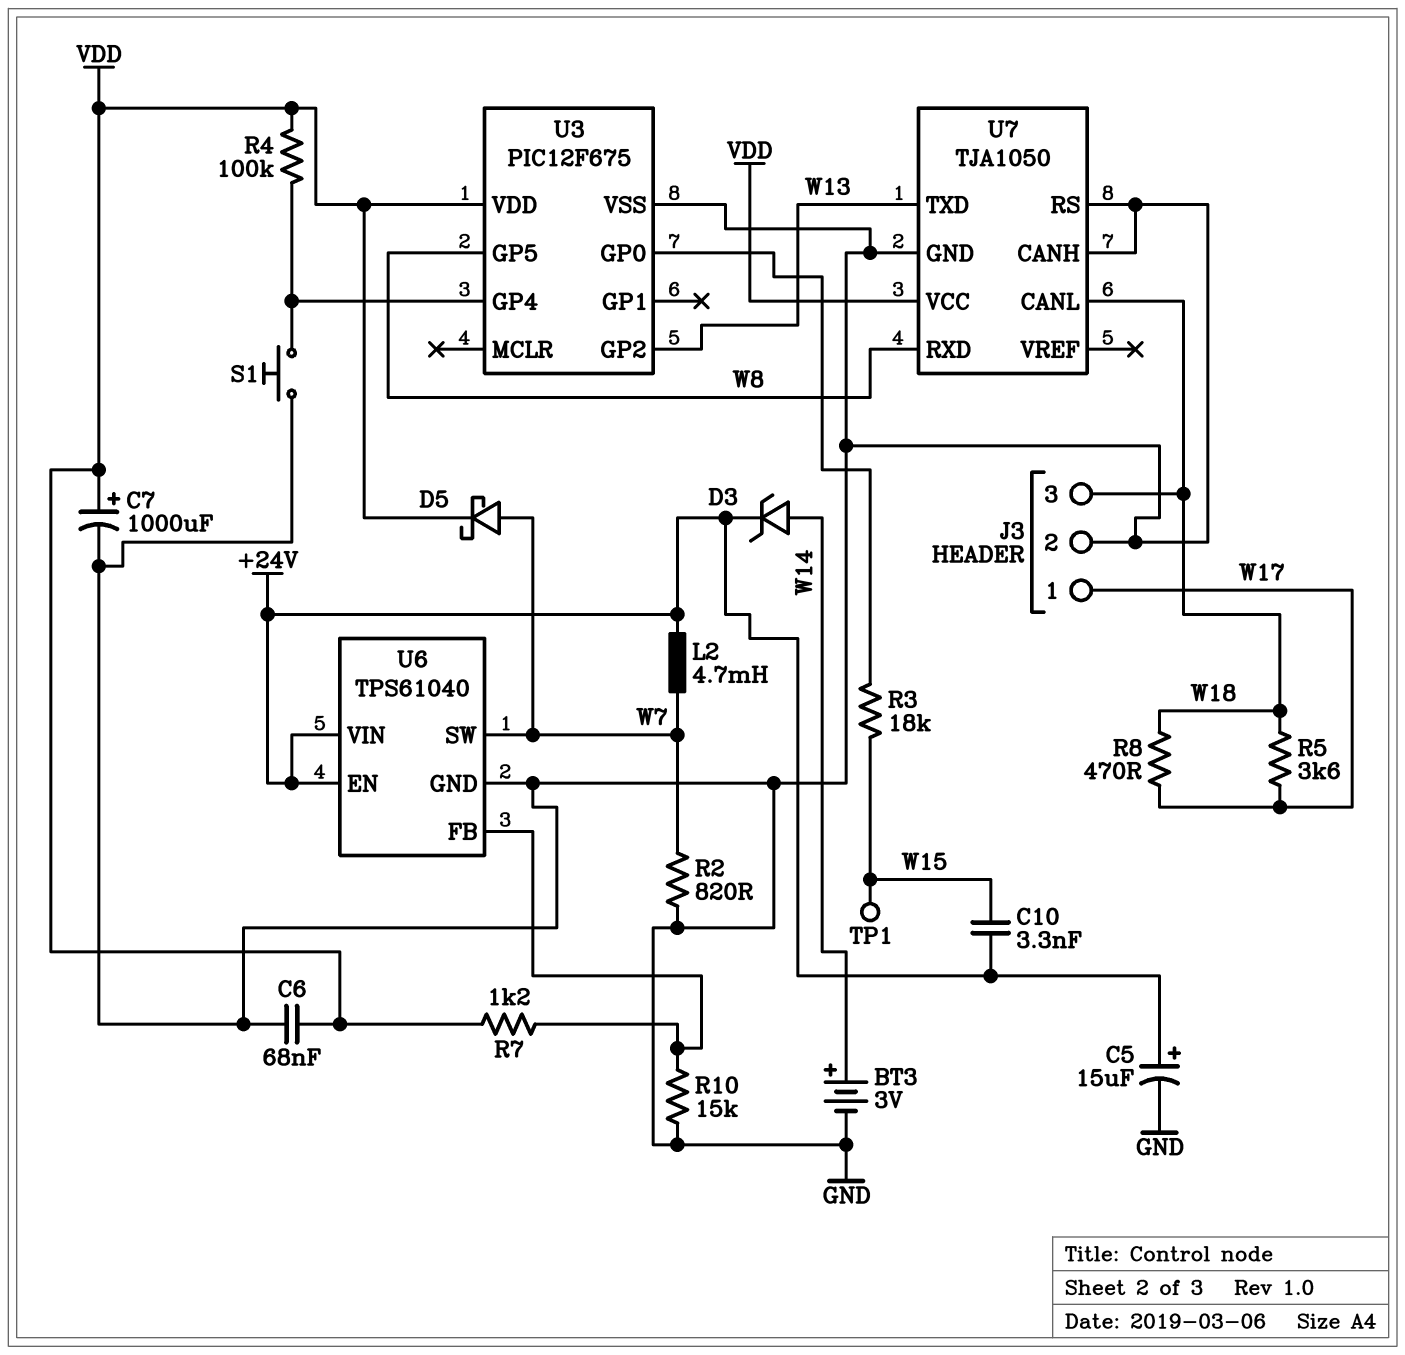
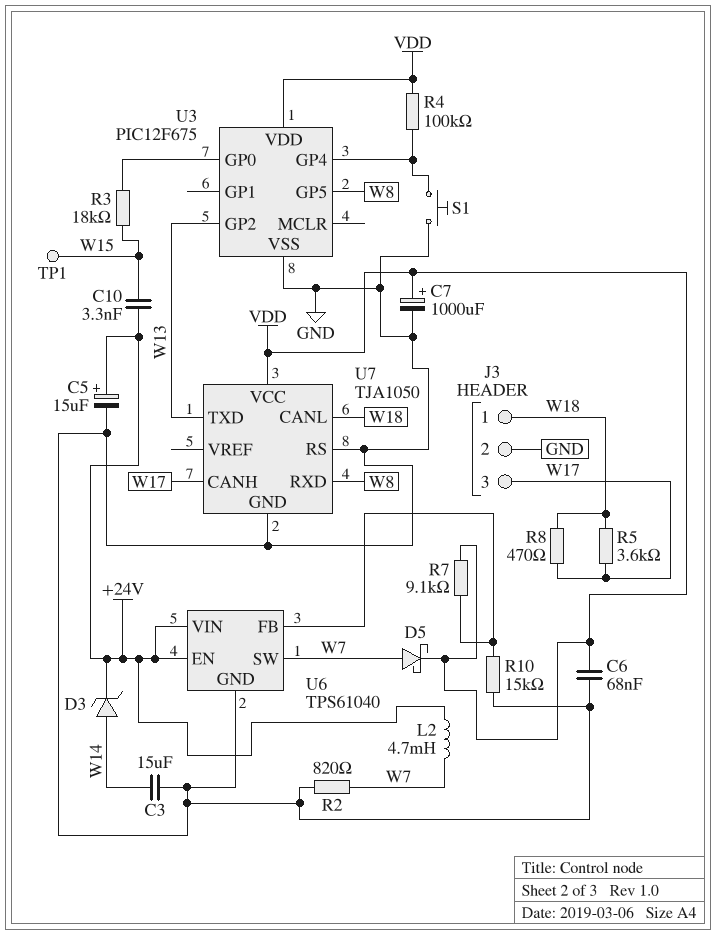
BT3: 3V (plus W14, minus GND) -> none
C3: none -> 15uF (GND, W14)
J3 pin 1: W17 -> W18
J3 pin 3: W18 -> W17
R7: 1.2k (U6/FB, VDD) -> 9.1k (U6/FB, VDD)
U7 pin CANH: GND -> W17

